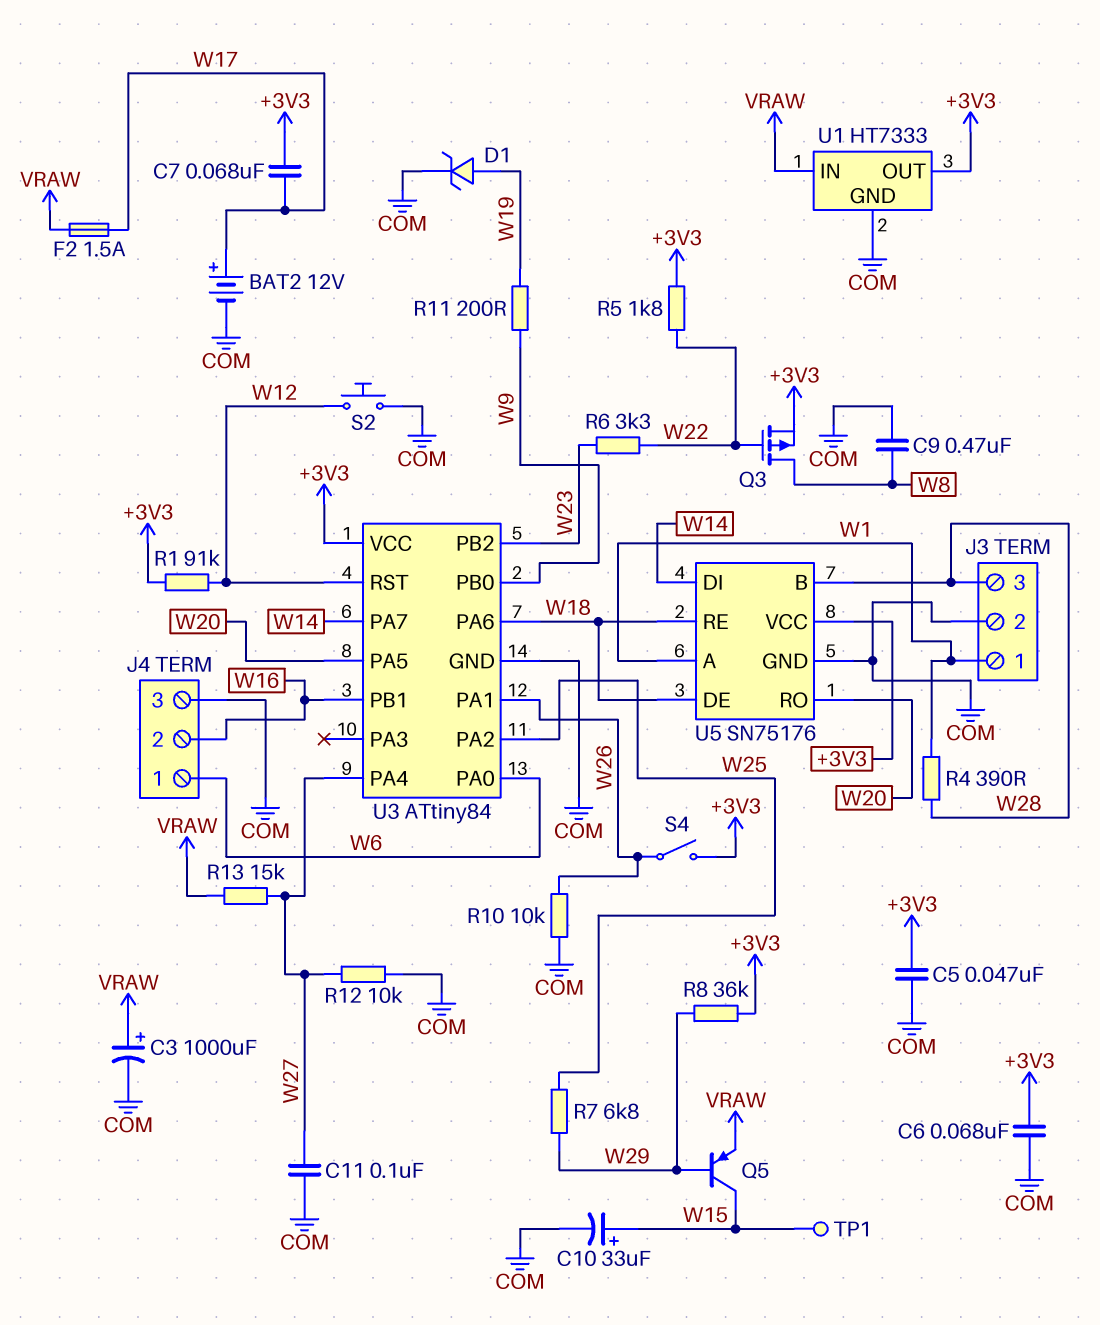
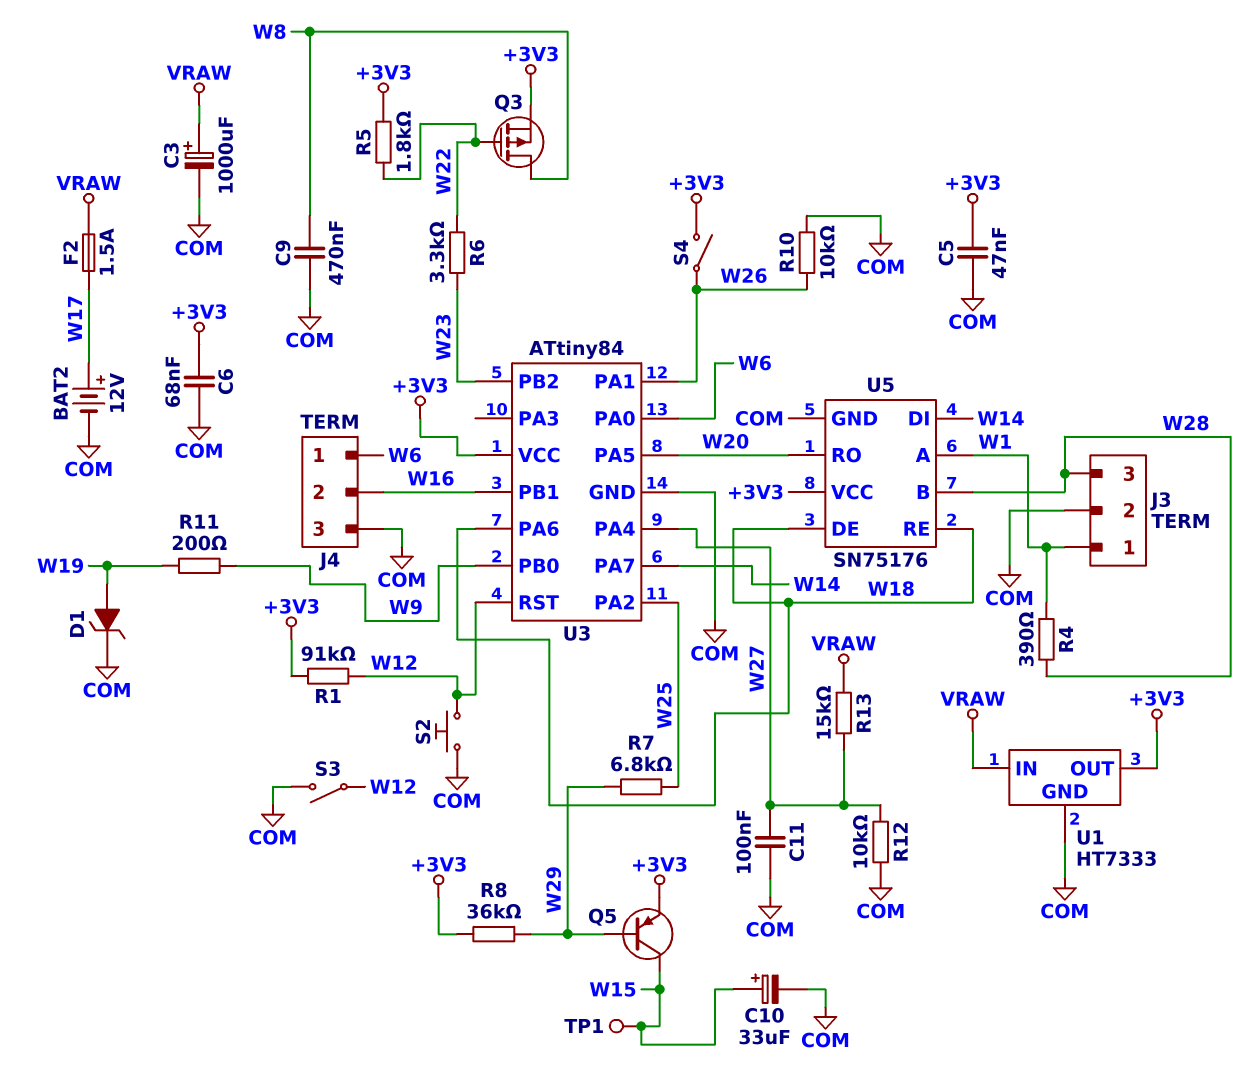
C7: 68nF (+3V3, W17) -> none
Q5: PNP (B W29, C W15, E VRAW) -> PNP (B W29, C W15, E +3V3)
S3: none -> switch (COM, W12)

